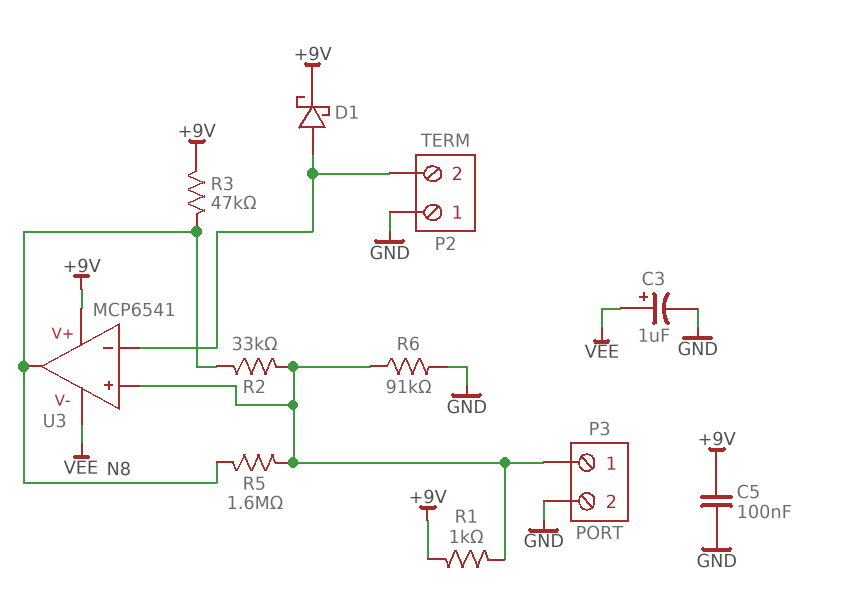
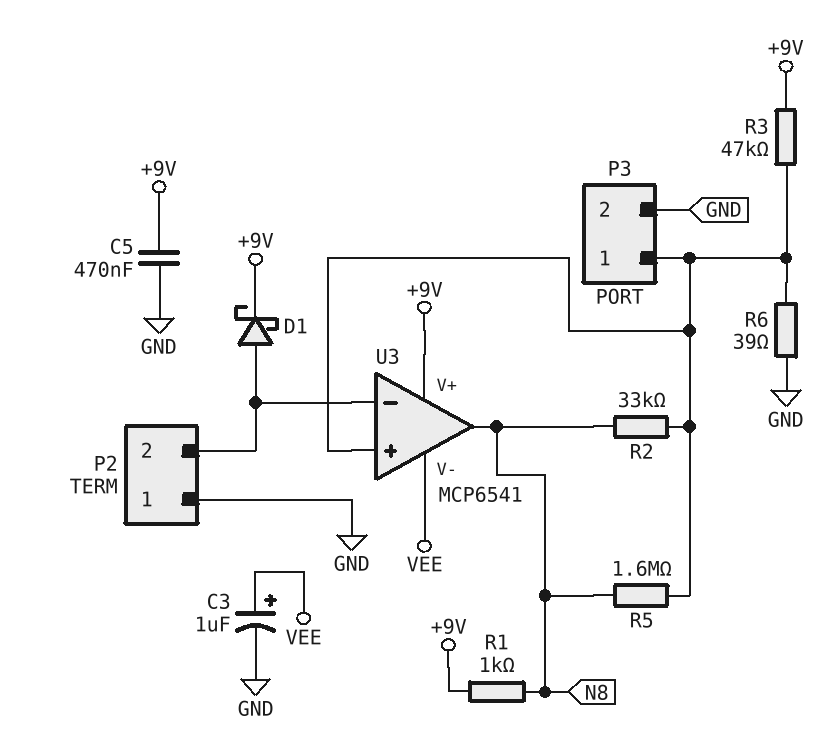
C5: 100nF (+9V, GND) -> 470nF (+9V, GND)
R1: 1k (+9V, P3/1) -> 1k (+9V, N8)
R3: 47k (+9V, N8) -> 47k (+9V, P3/1)
R6: 91k (GND, P3/1) -> 39 (GND, P3/1)

